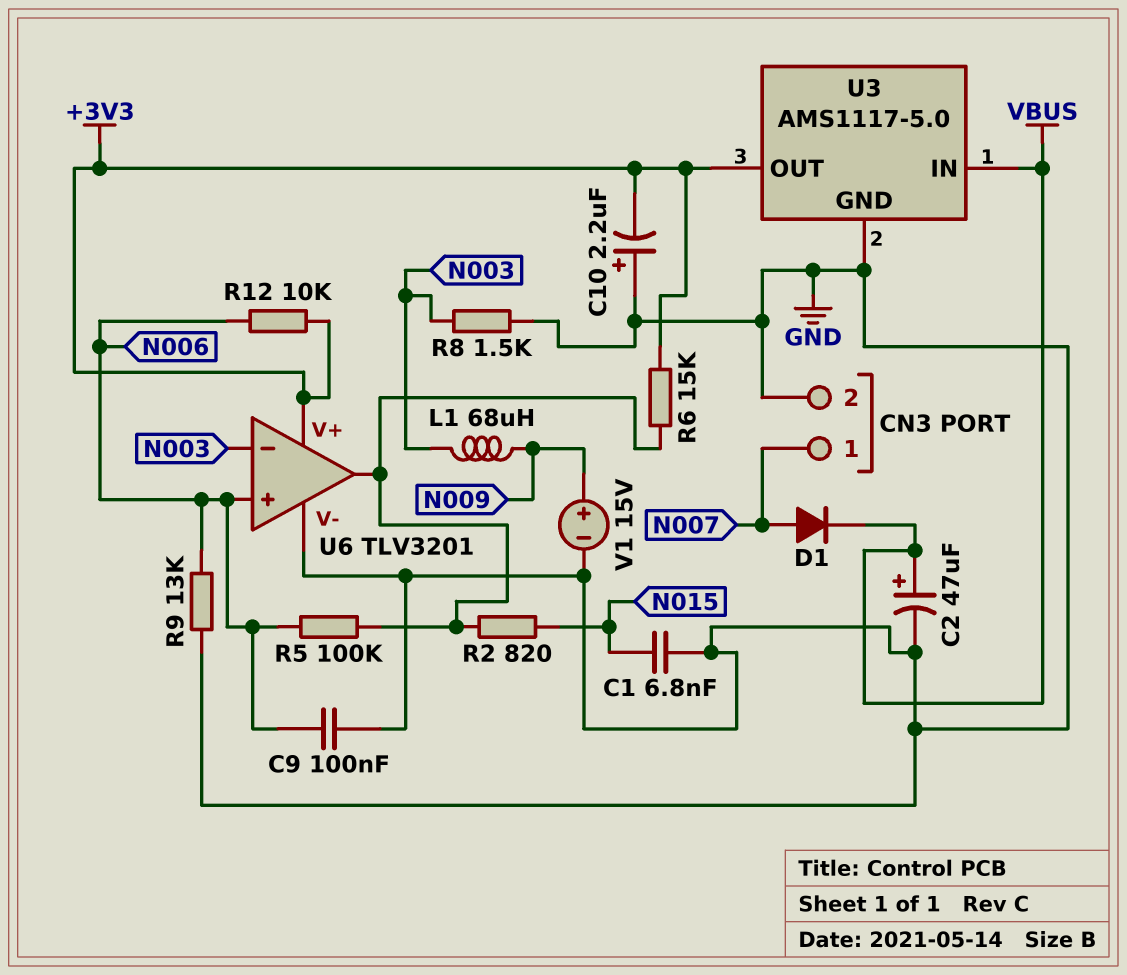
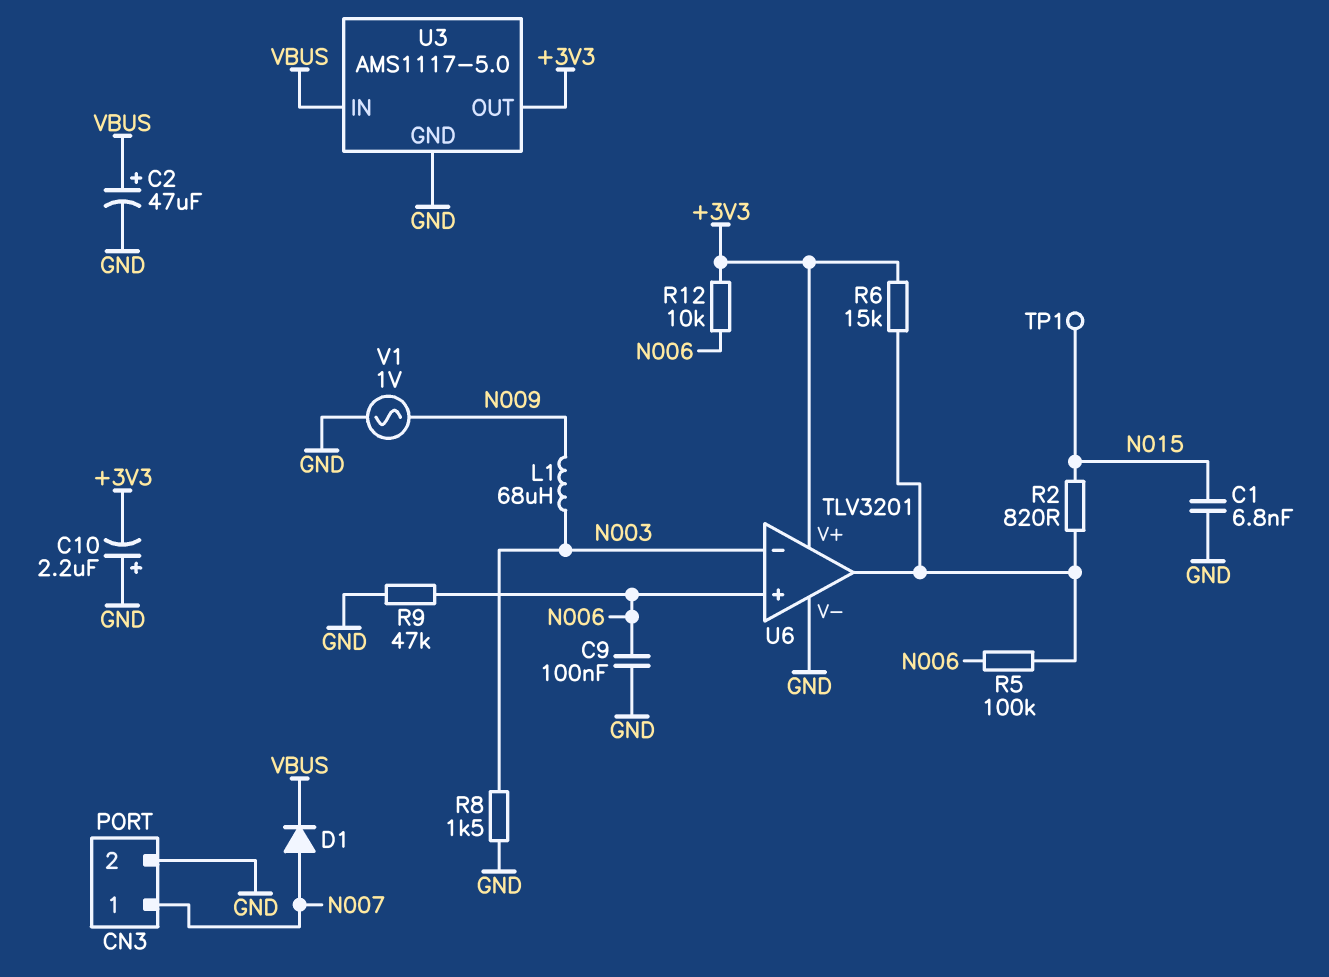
R9: 13k (GND, N006) -> 47k (GND, N006)
TP1: none -> test point (N015)
V1: 15V (plus N009, minus GND) -> AC 1V (GND, N009)

